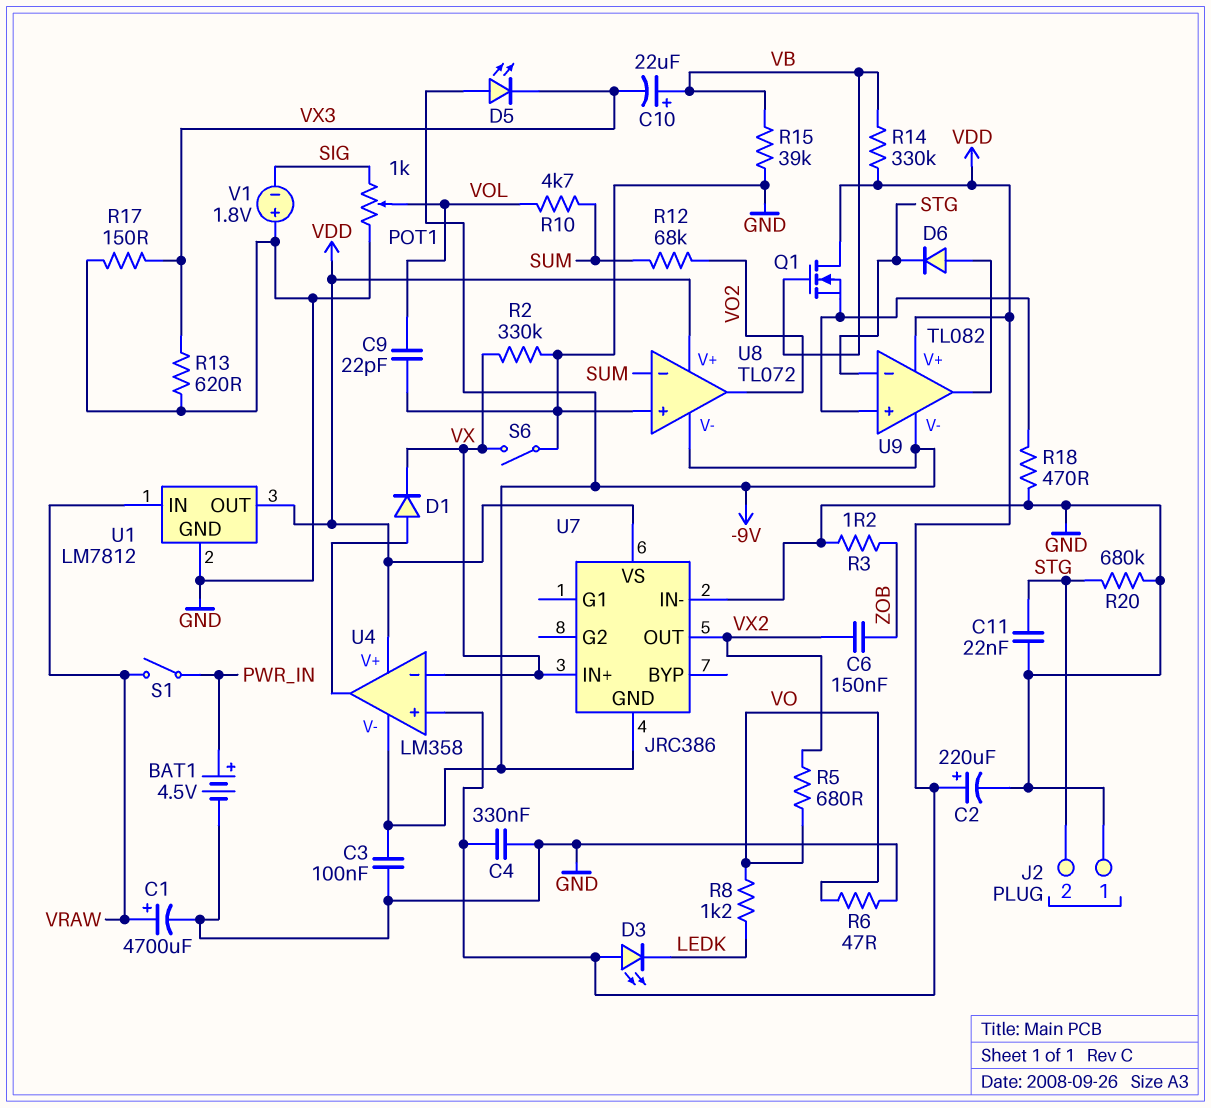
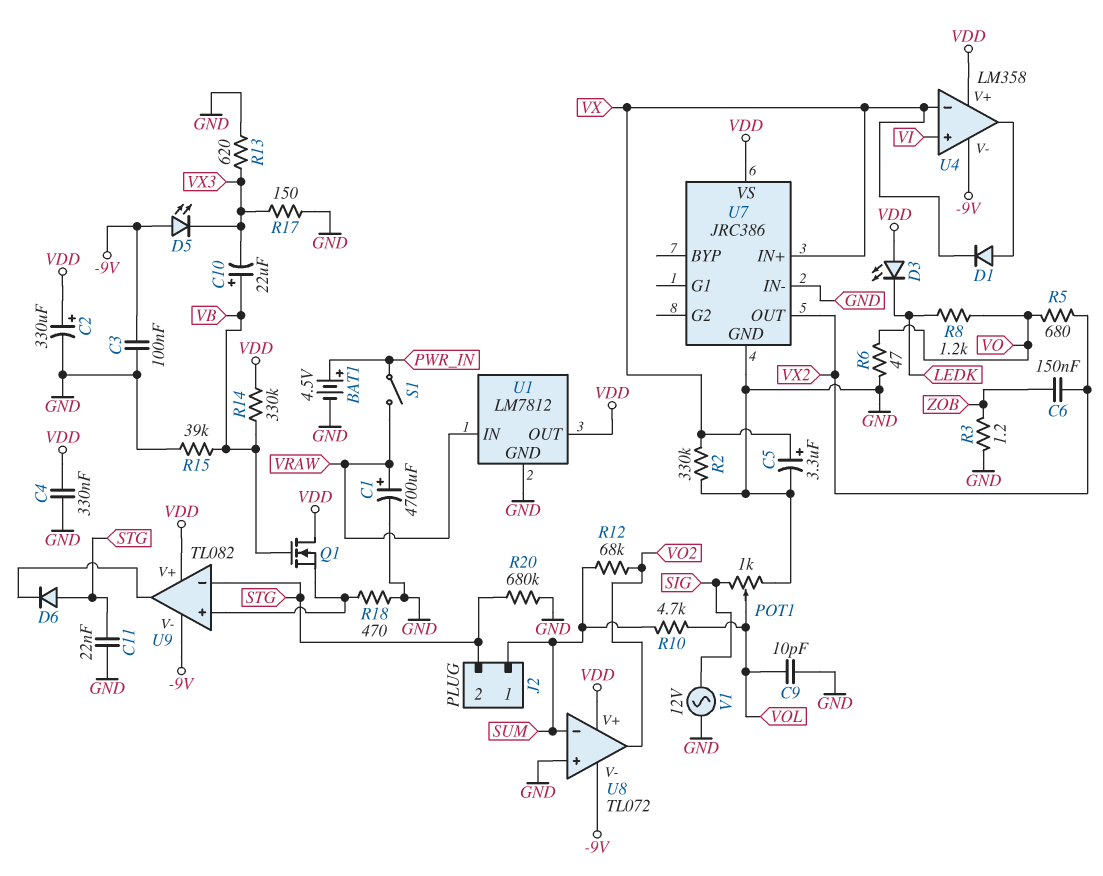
C2: 220uF (plus VDD, minus GND) -> 330uF (plus VDD, minus GND)
C5: none -> 3.3uF (plus VX, minus GND)
C9: 22pF (GND, VOL) -> 10pF (GND, VOL)
D6: diode (A U9/out, K STG) -> diode (A STG, K U9/out)
J2 pin 1: GND -> SUM
S6: switch (GND, VX) -> none
U4 pin in+: VDD -> VI
U7 pin GND: -9V -> GND
V1: 1.8V (plus GND, minus SIG) -> AC 12V (GND, SIG)

